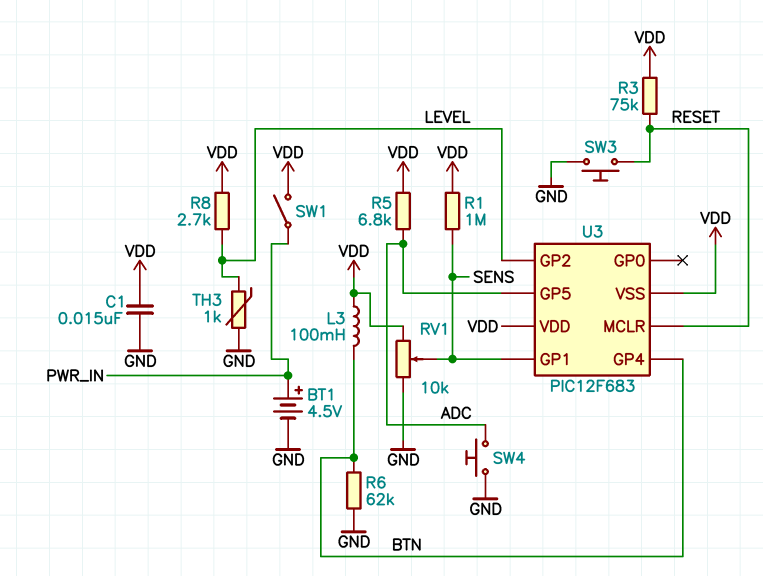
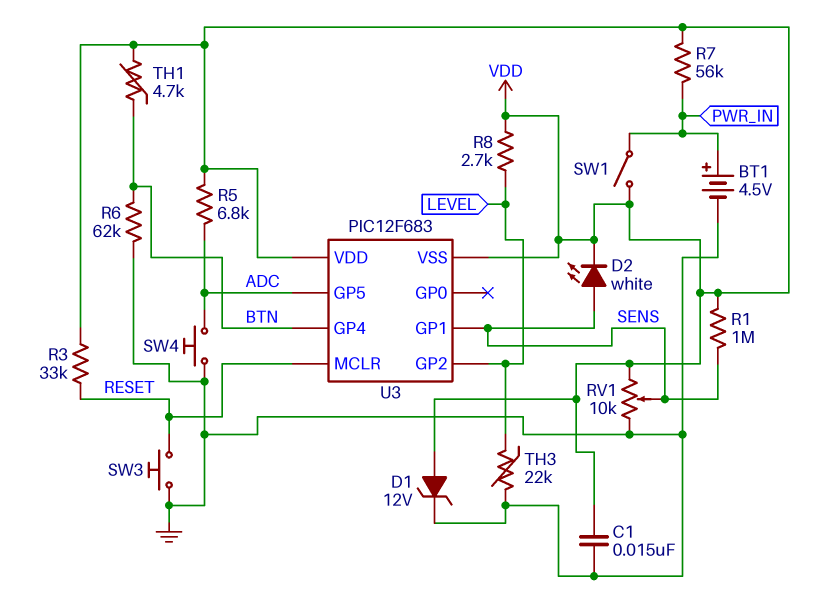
D1: none -> zener 12V (A VDD, K GND)
D2: none -> LED white (A SENS, K VDD)
L3: 100mH (BTN, VDD) -> none
R3: 75k (RESET, VDD) -> 33k (RESET, VDD)
R7: none -> 56k (PWR_IN, VDD)
TH1: none -> 4.7k (BTN, VDD)
TH3: 1k (GND, LEVEL) -> 22k (GND, LEVEL)

